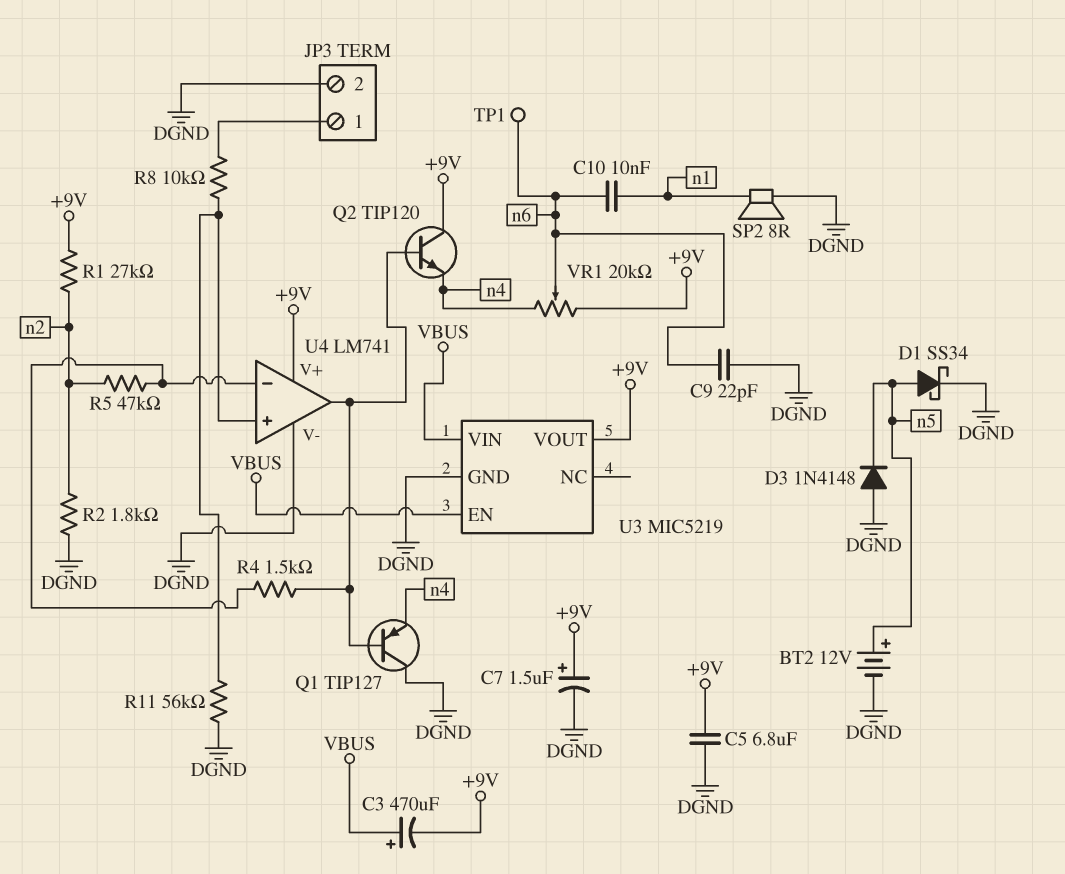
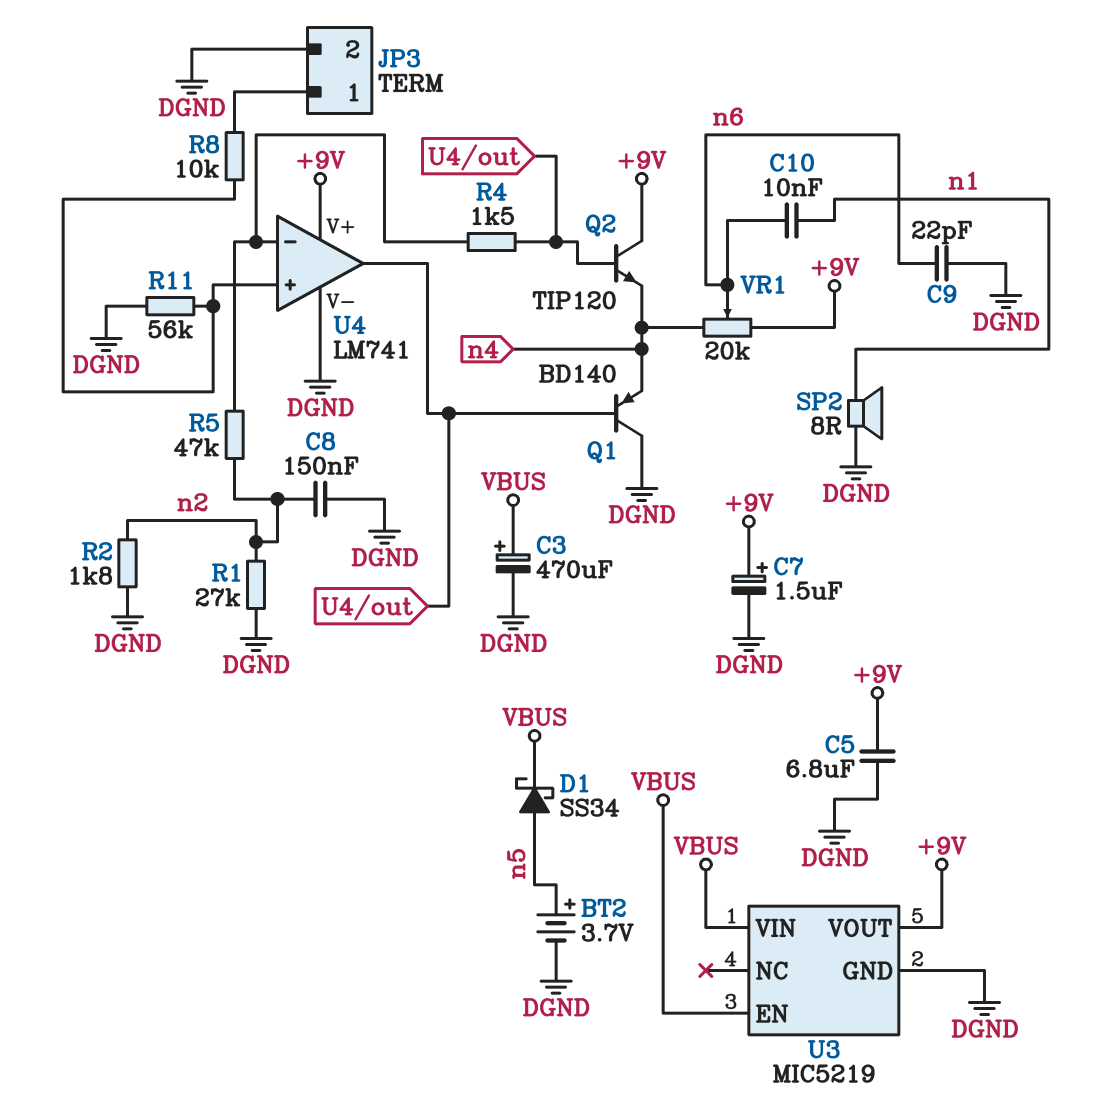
BT2: 12V (plus n5, minus DGND) -> 3.7V (plus n5, minus DGND)
C3: 470uF (plus VBUS, minus +9V) -> 470uF (plus VBUS, minus DGND)
C8: none -> 150nF (DGND, n2)
D1: schottky SS34 (A n5, K DGND) -> schottky SS34 (A n5, K VBUS)
D3: diode 1N4148 (A DGND, K n5) -> none
Q1: PNP TIP127 (B U4/out, C DGND, E n4) -> PNP BD140 (B U4/out, C DGND, E n4)
R1: 27k (+9V, n2) -> 27k (DGND, n2)
TP1: test point (n6) -> none

